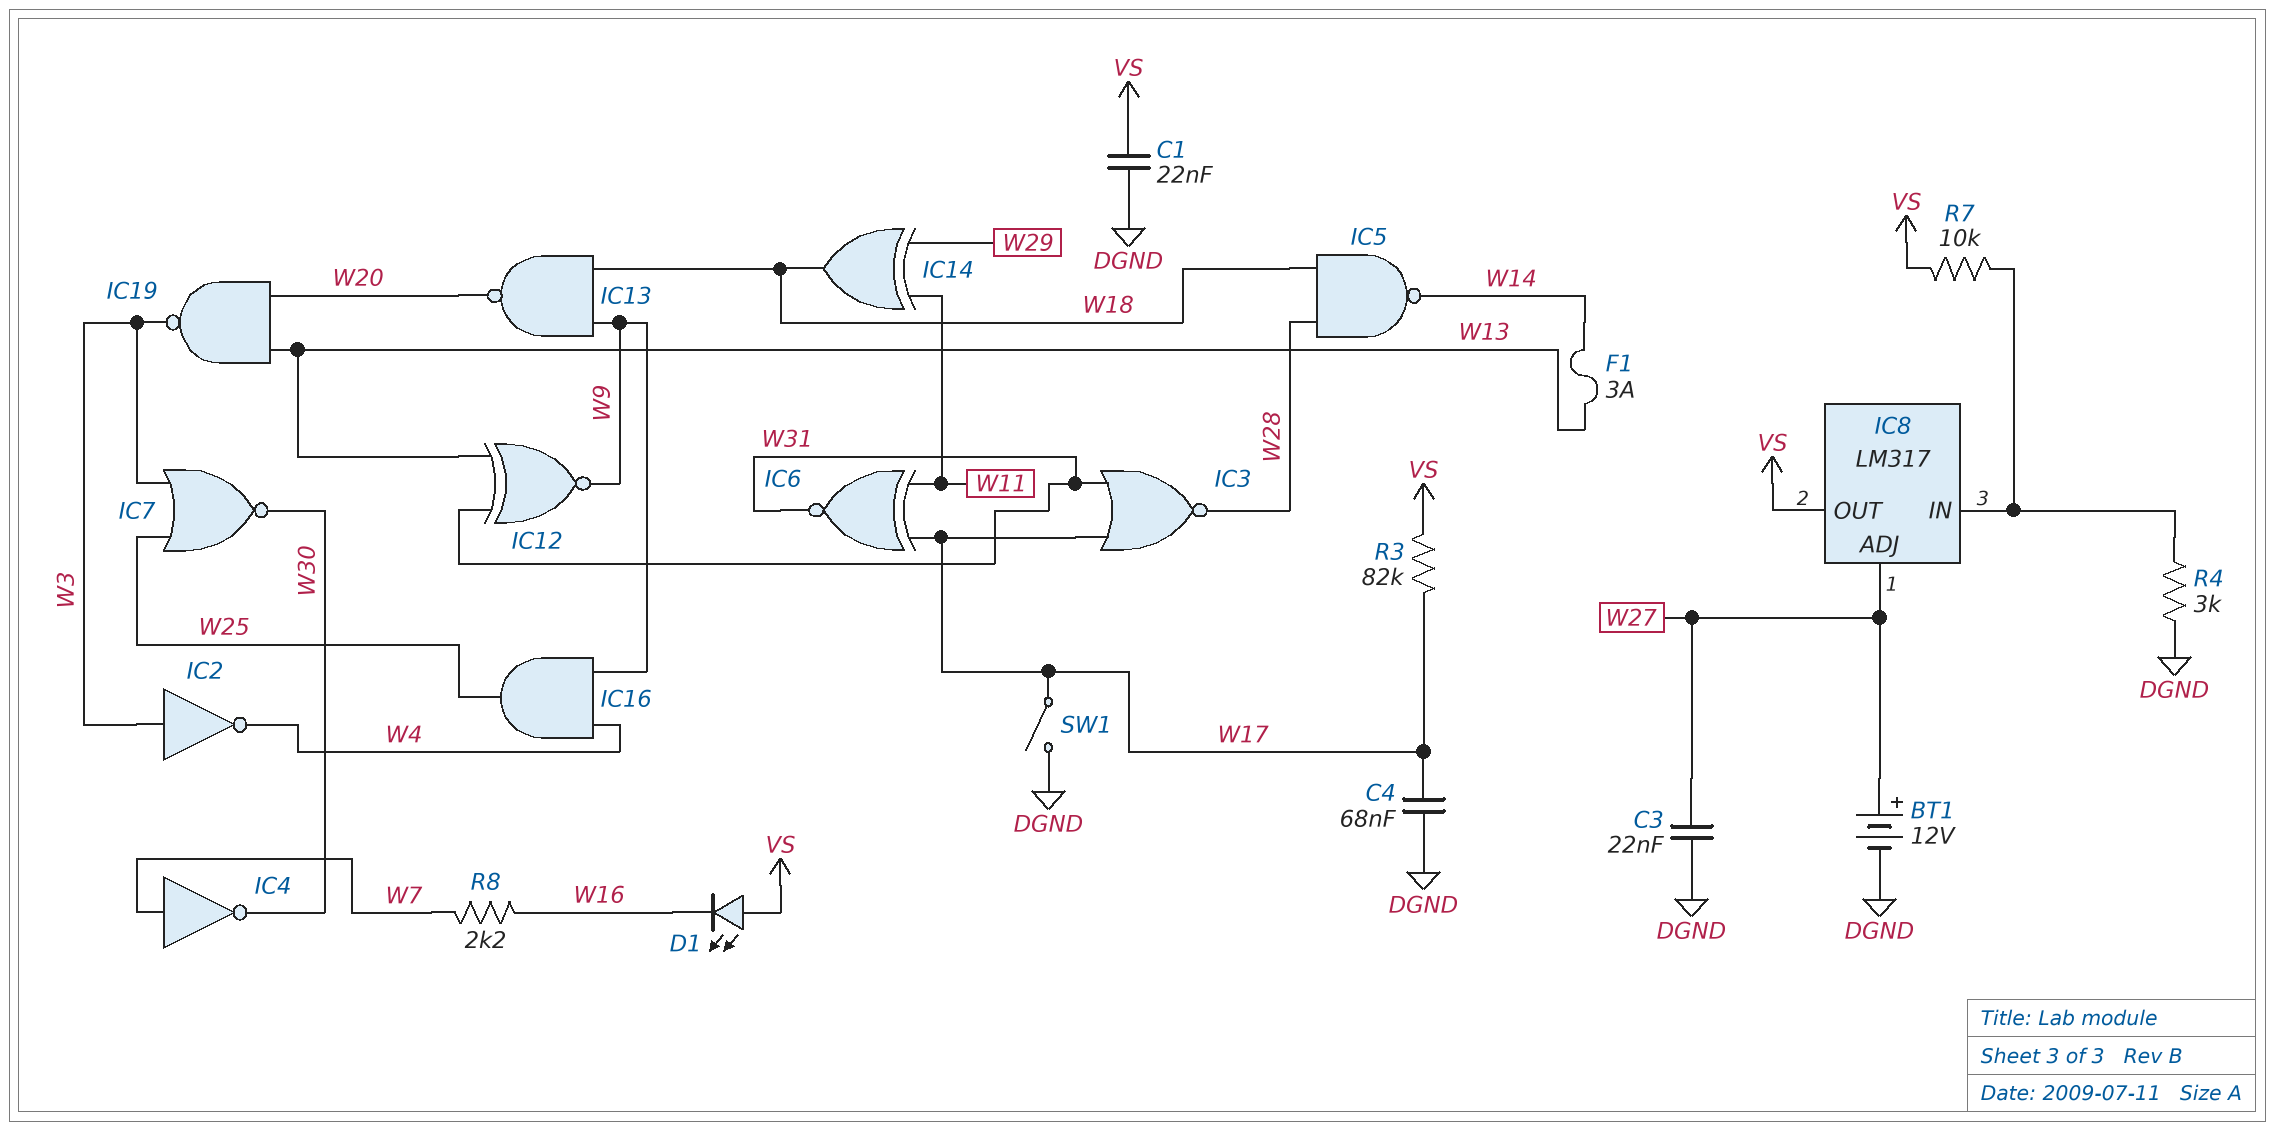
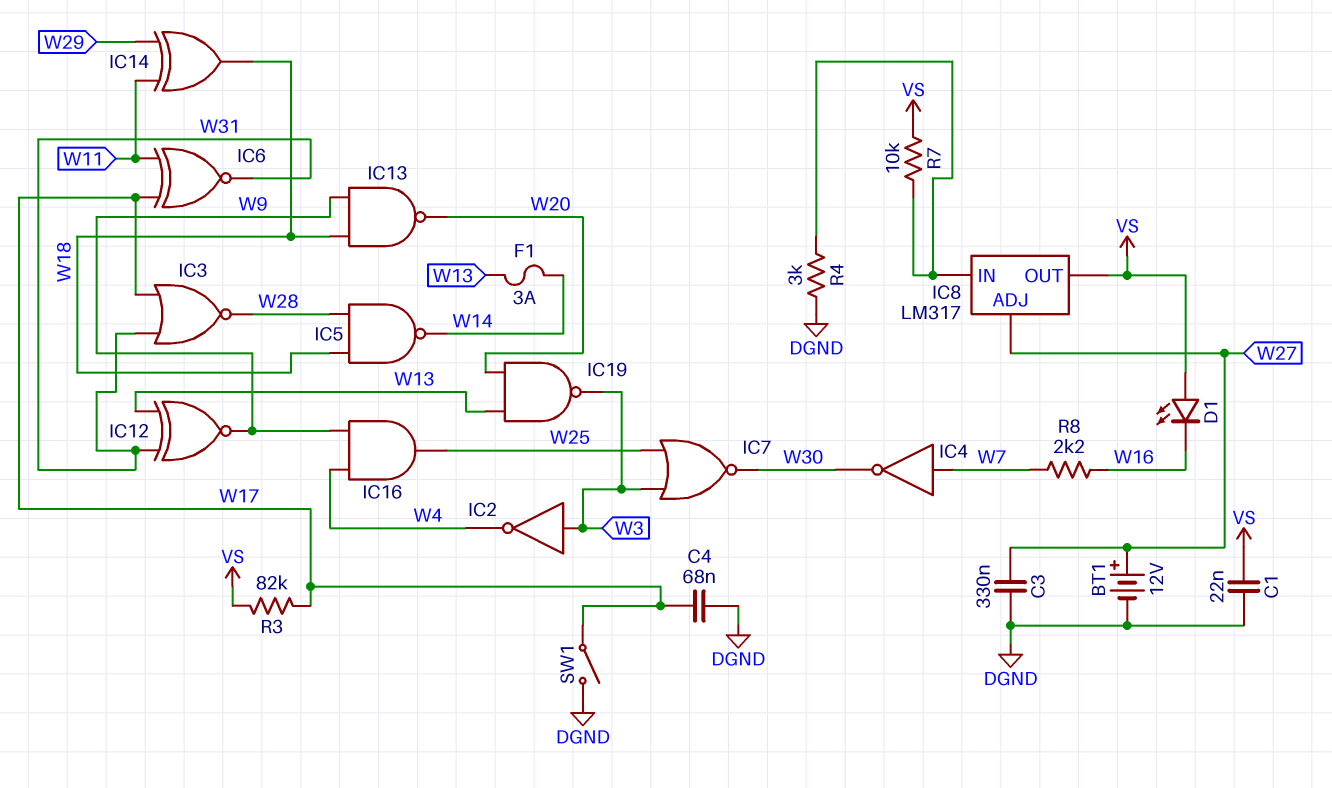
C3: 22nF (DGND, W27) -> 330nF (DGND, W27)

